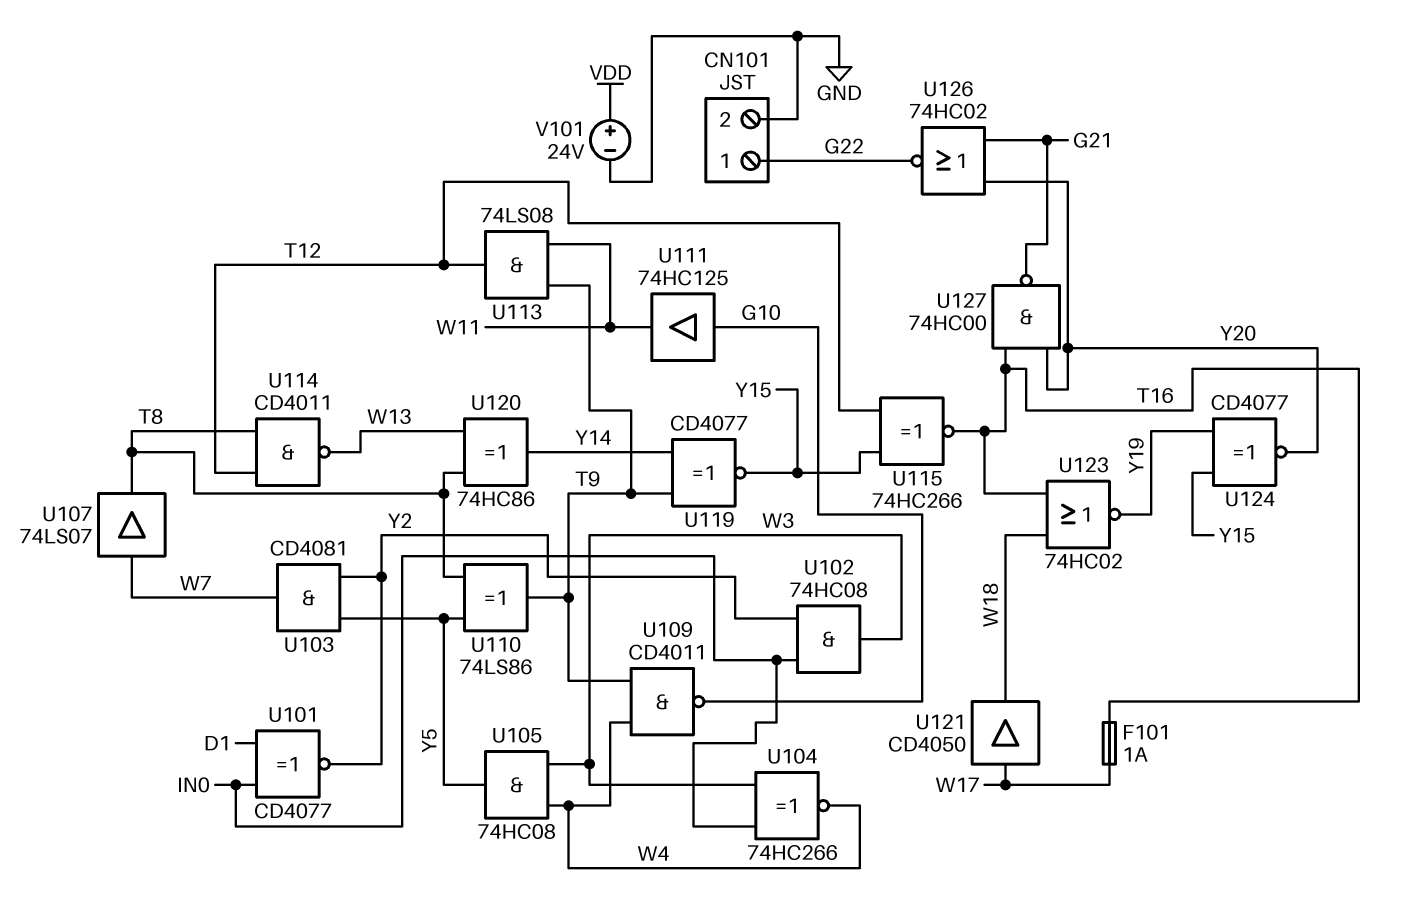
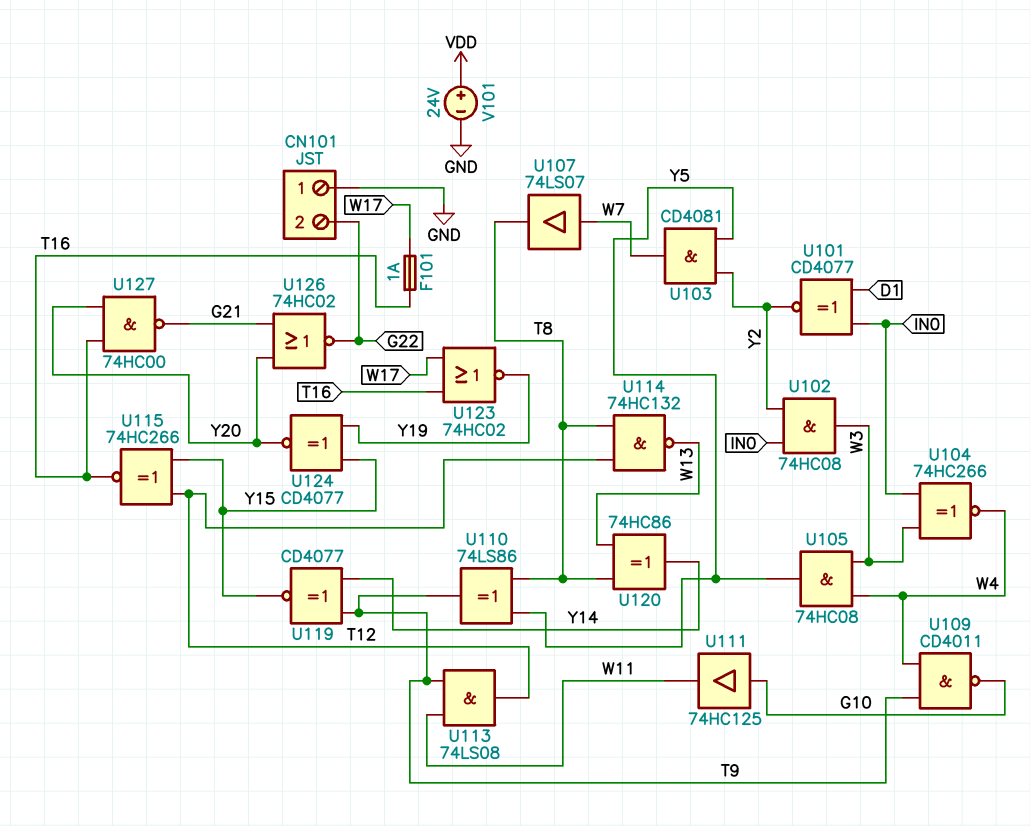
CN101 pin 1: G22 -> GND
CN101 pin 2: GND -> G22
U114: NAND CD4011 (in T8, in T12, out W13) -> NAND 74HC132 (in T8, in T12, out W13)
U121: buffer CD4050 (in W17, out W18) -> none
U123: NOR 74HC02 (in T16, in W18, out Y19) -> NOR 74HC02 (in T16, in W17, out Y19)

